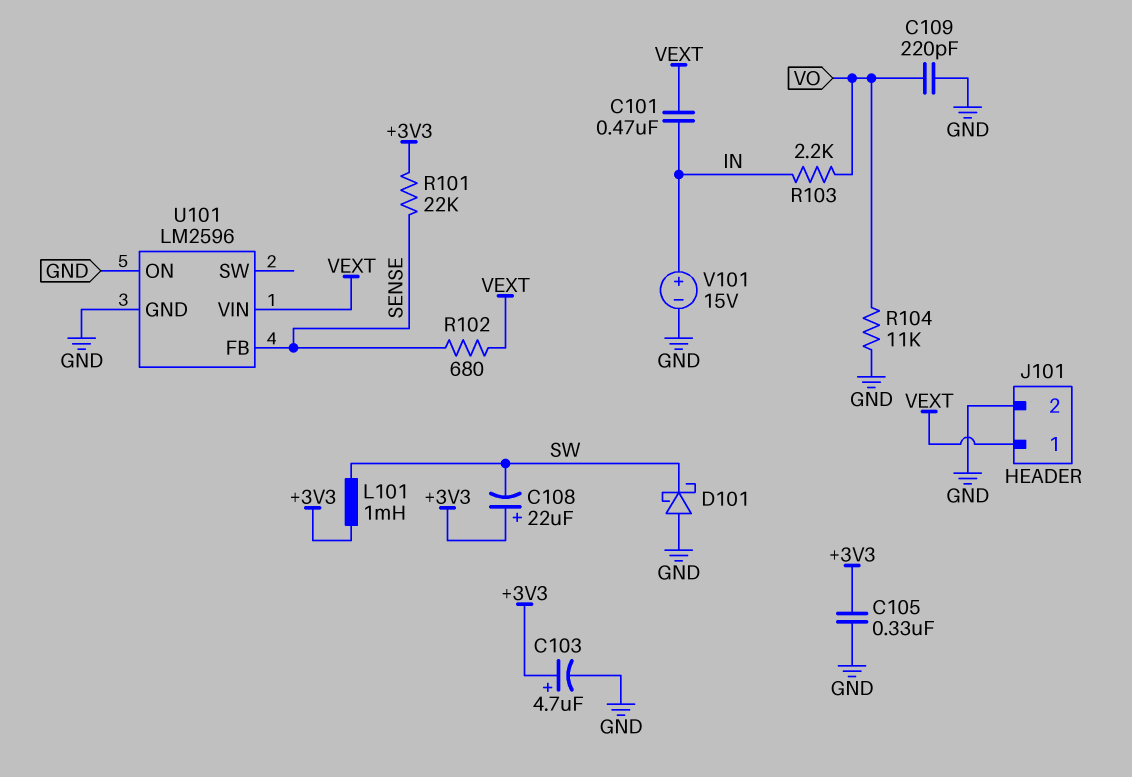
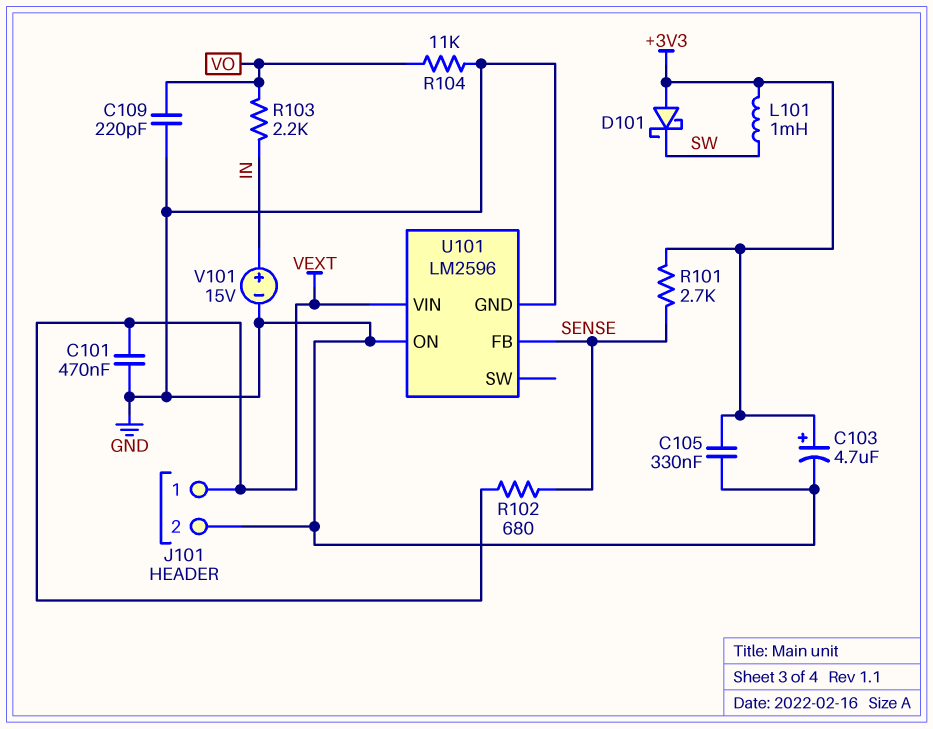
C101: 470nF (IN, VEXT) -> 470nF (GND, VEXT)
C108: 22uF (plus +3V3, minus SW) -> none
D101: schottky (A GND, K SW) -> schottky (A +3V3, K SW)
R101: 22k (+3V3, SENSE) -> 2.7k (+3V3, SENSE)

